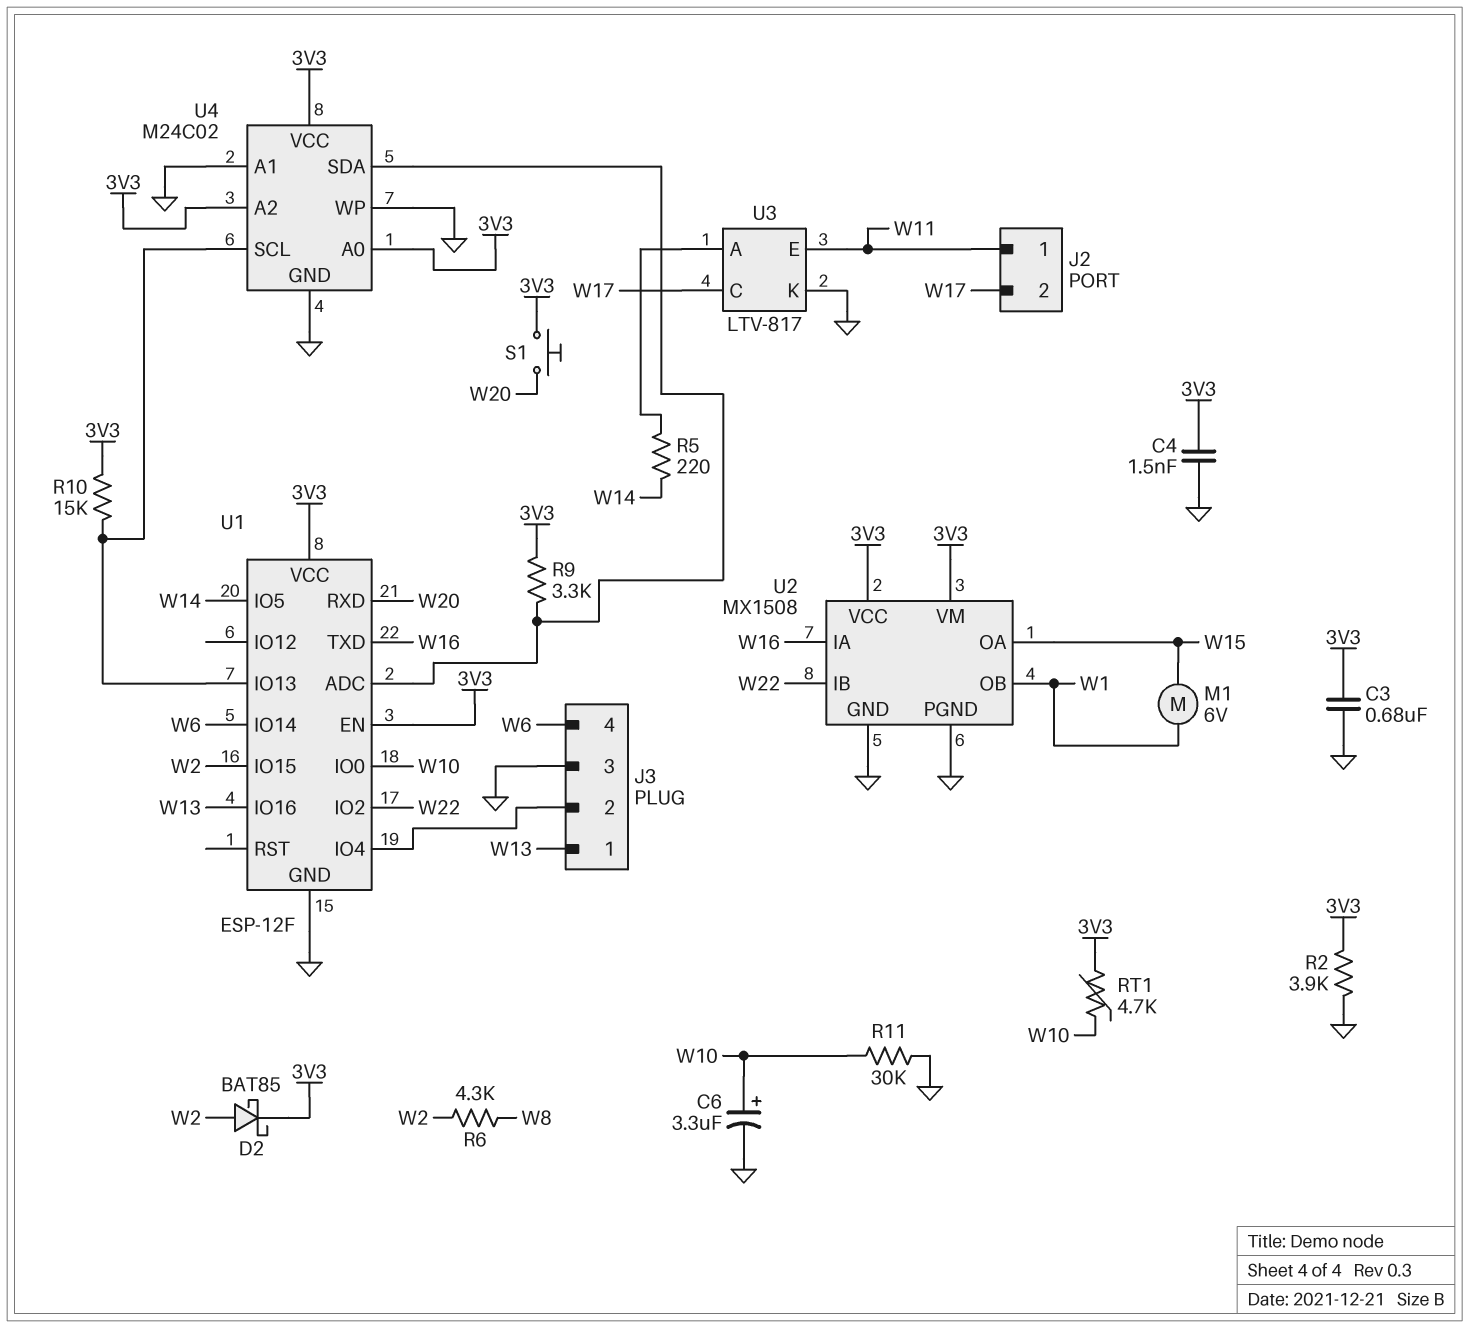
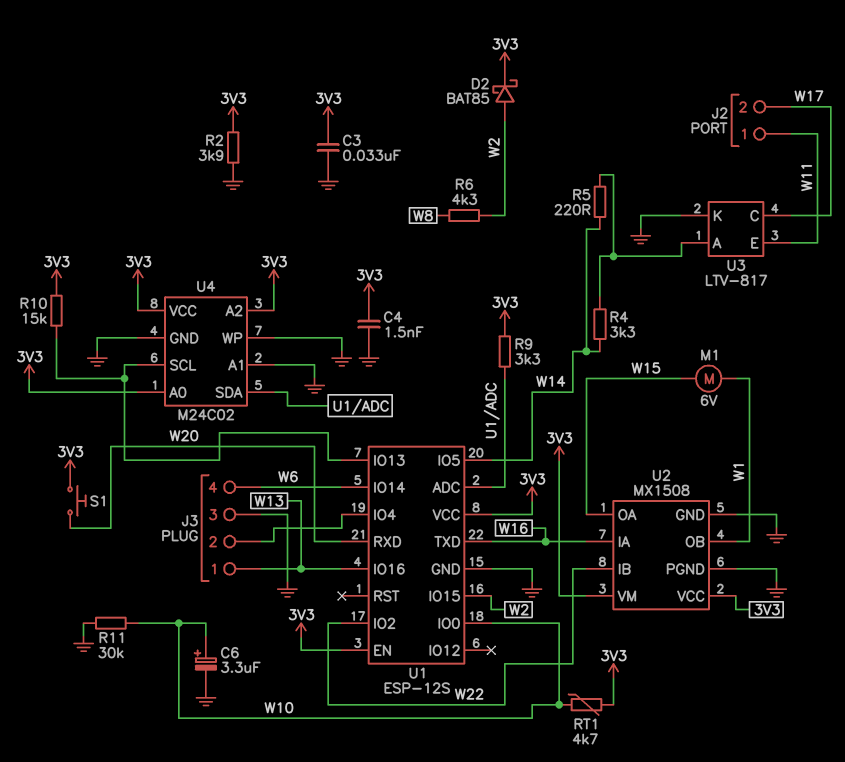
C3: 680nF (3V3, GND) -> 33nF (3V3, GND)
R4: none -> 3.3k (U3/A, W14)
U1: ESP-12F -> ESP-12S

